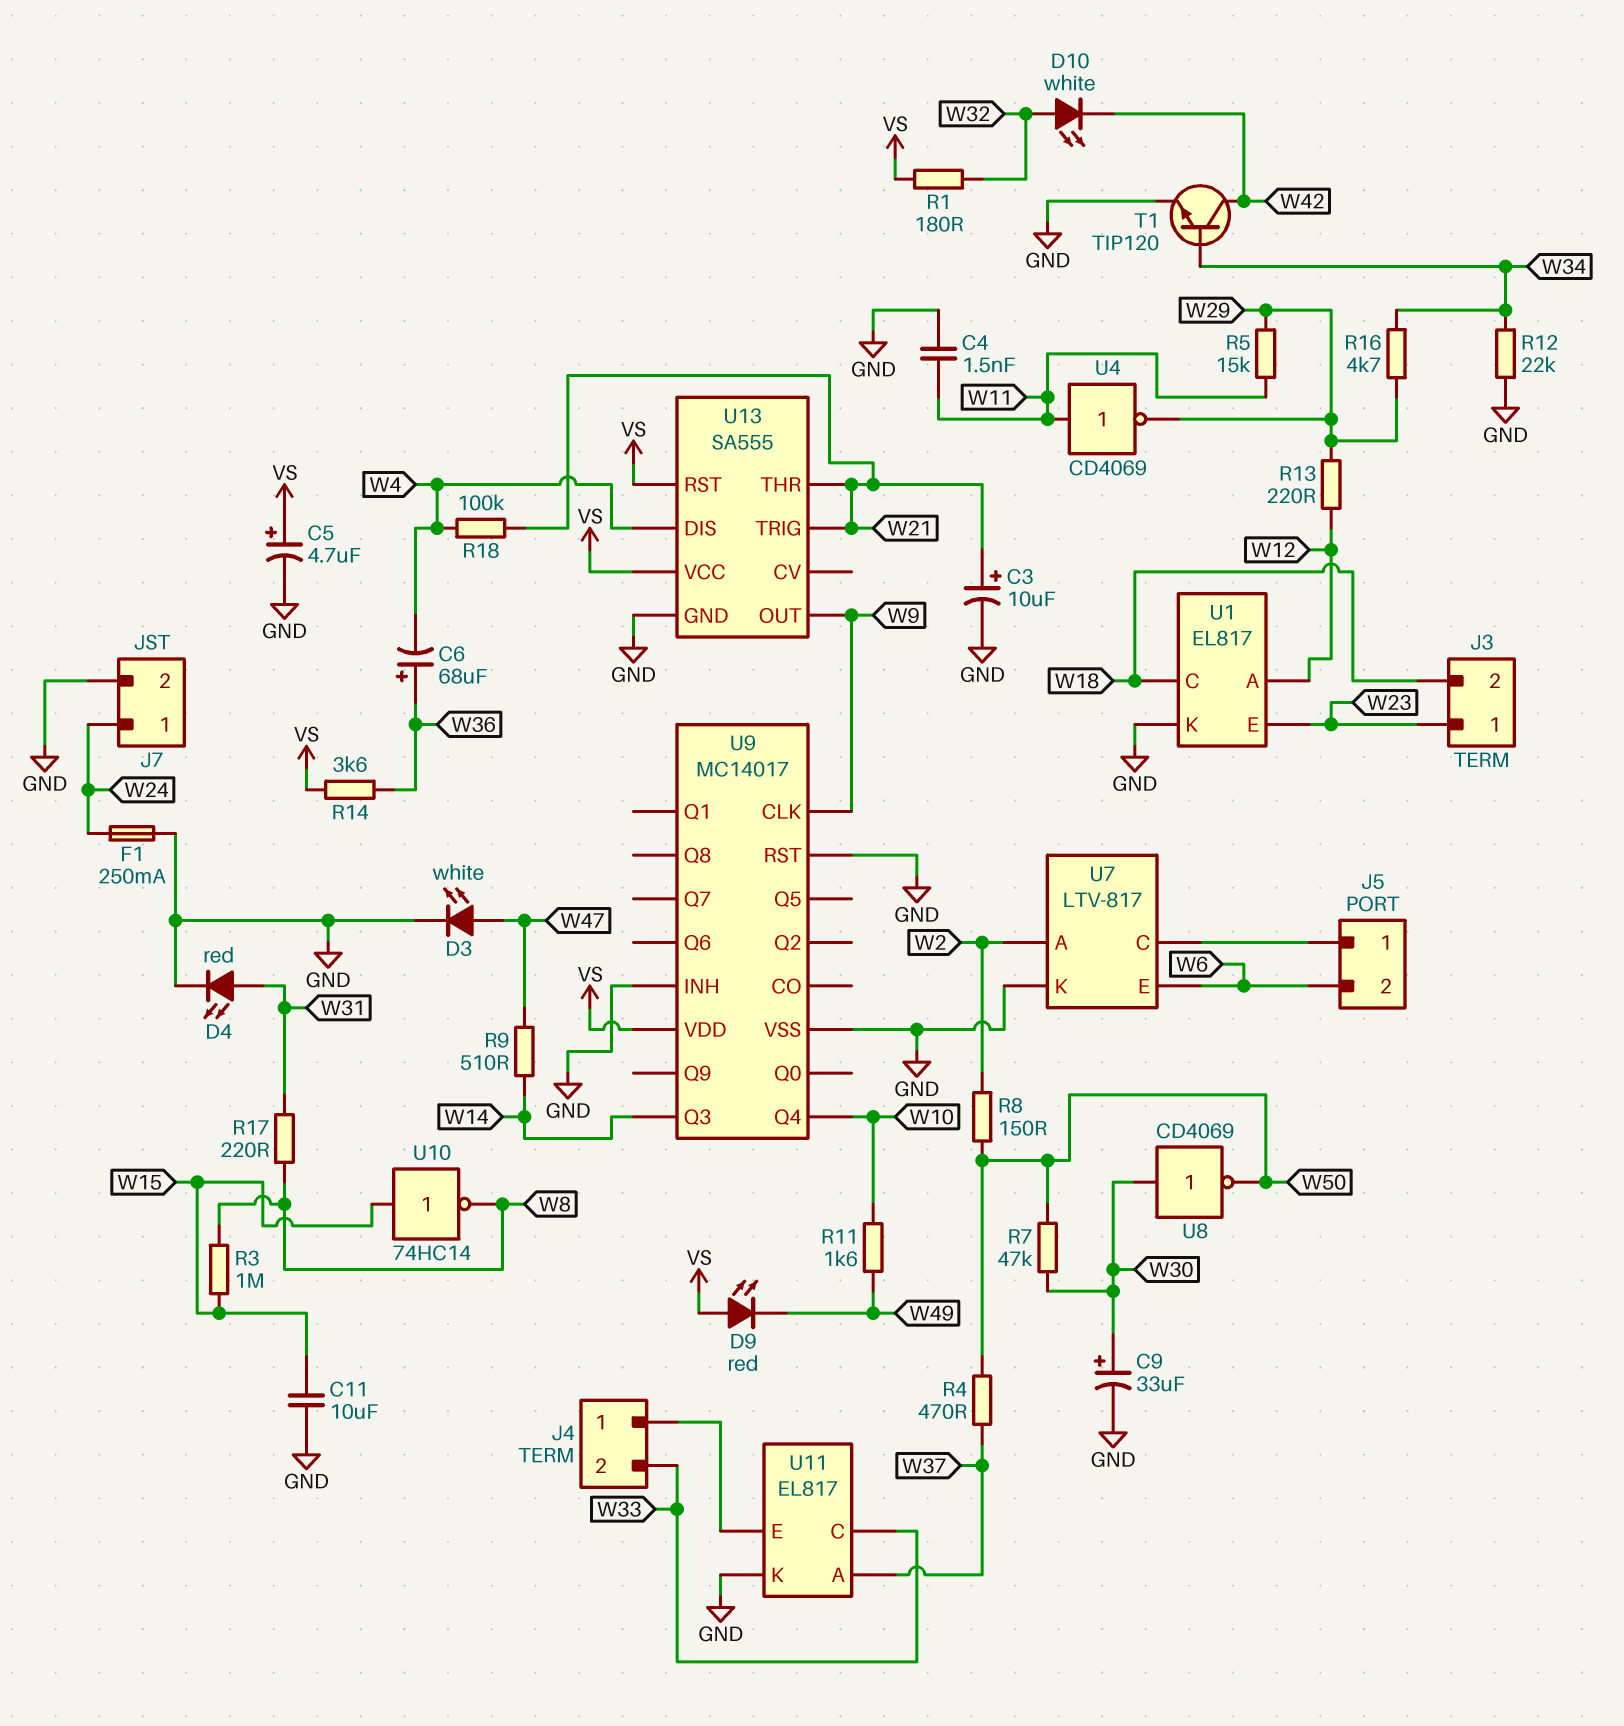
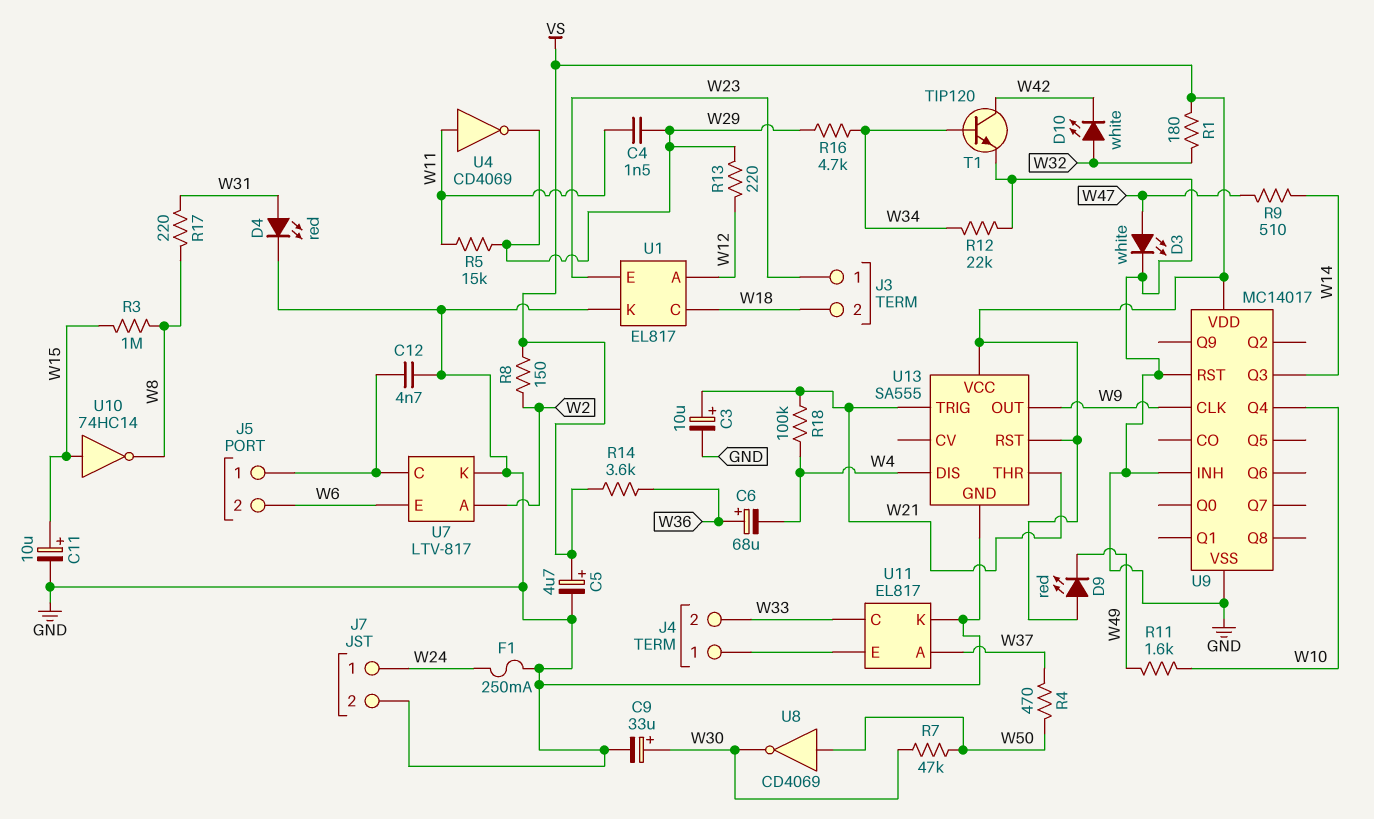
C4: 1.5nF (GND, W11) -> 1.5nF (W11, W29)
C11: 10uF (GND, W15) -> 10uF (plus W15, minus GND)
C12: none -> 4.7nF (GND, J5/1)
R8: 150 (W2, W50) -> 150 (VS, W2)
U8: NOT CD4069 (in W30, out W50) -> NOT CD4069 (in W50, out W30)

